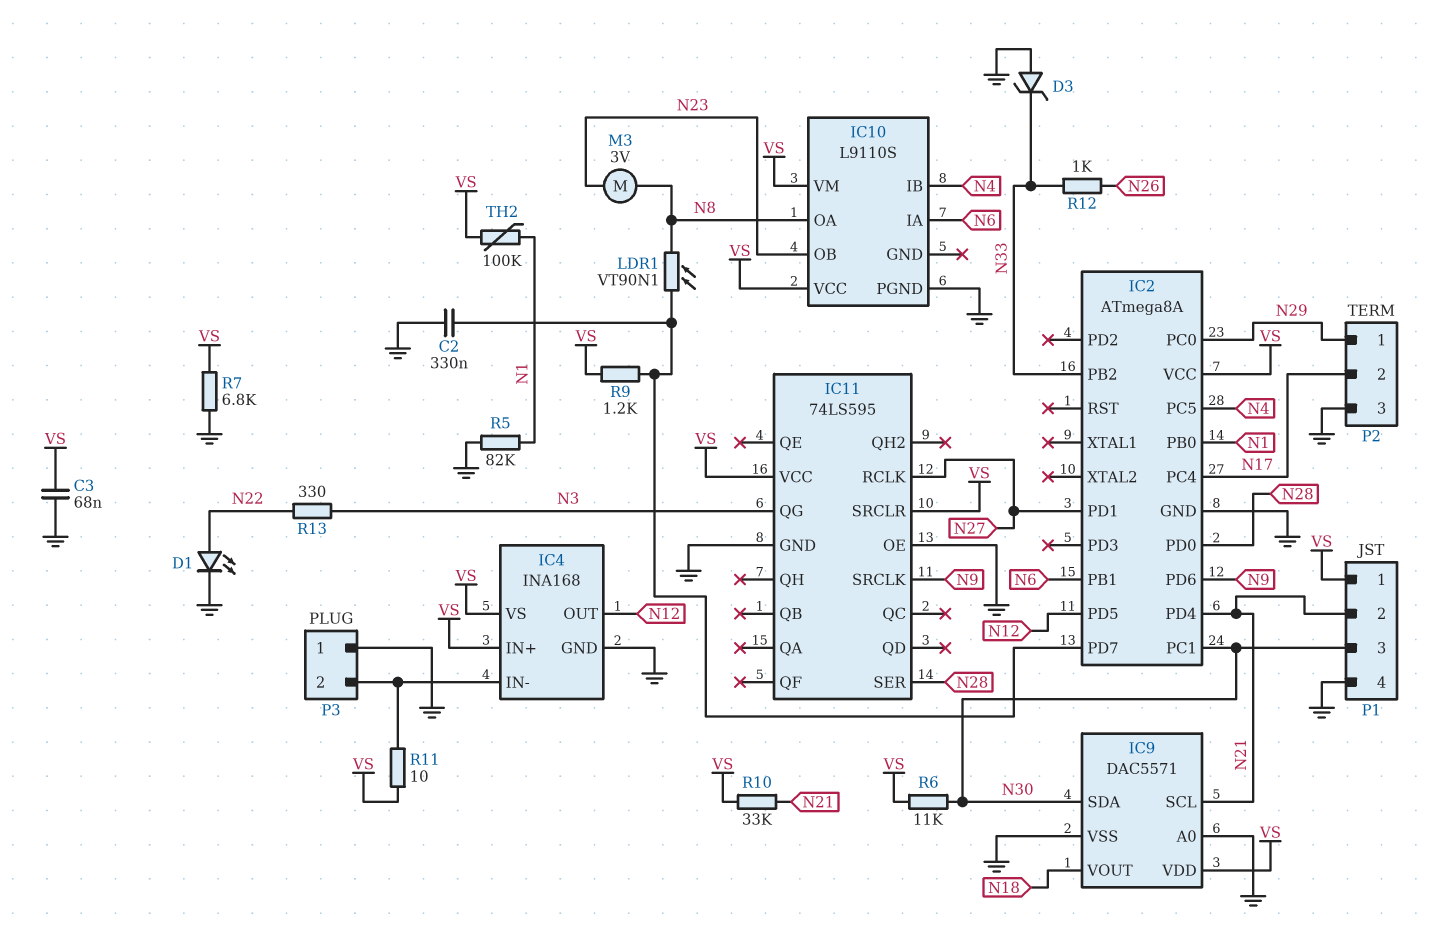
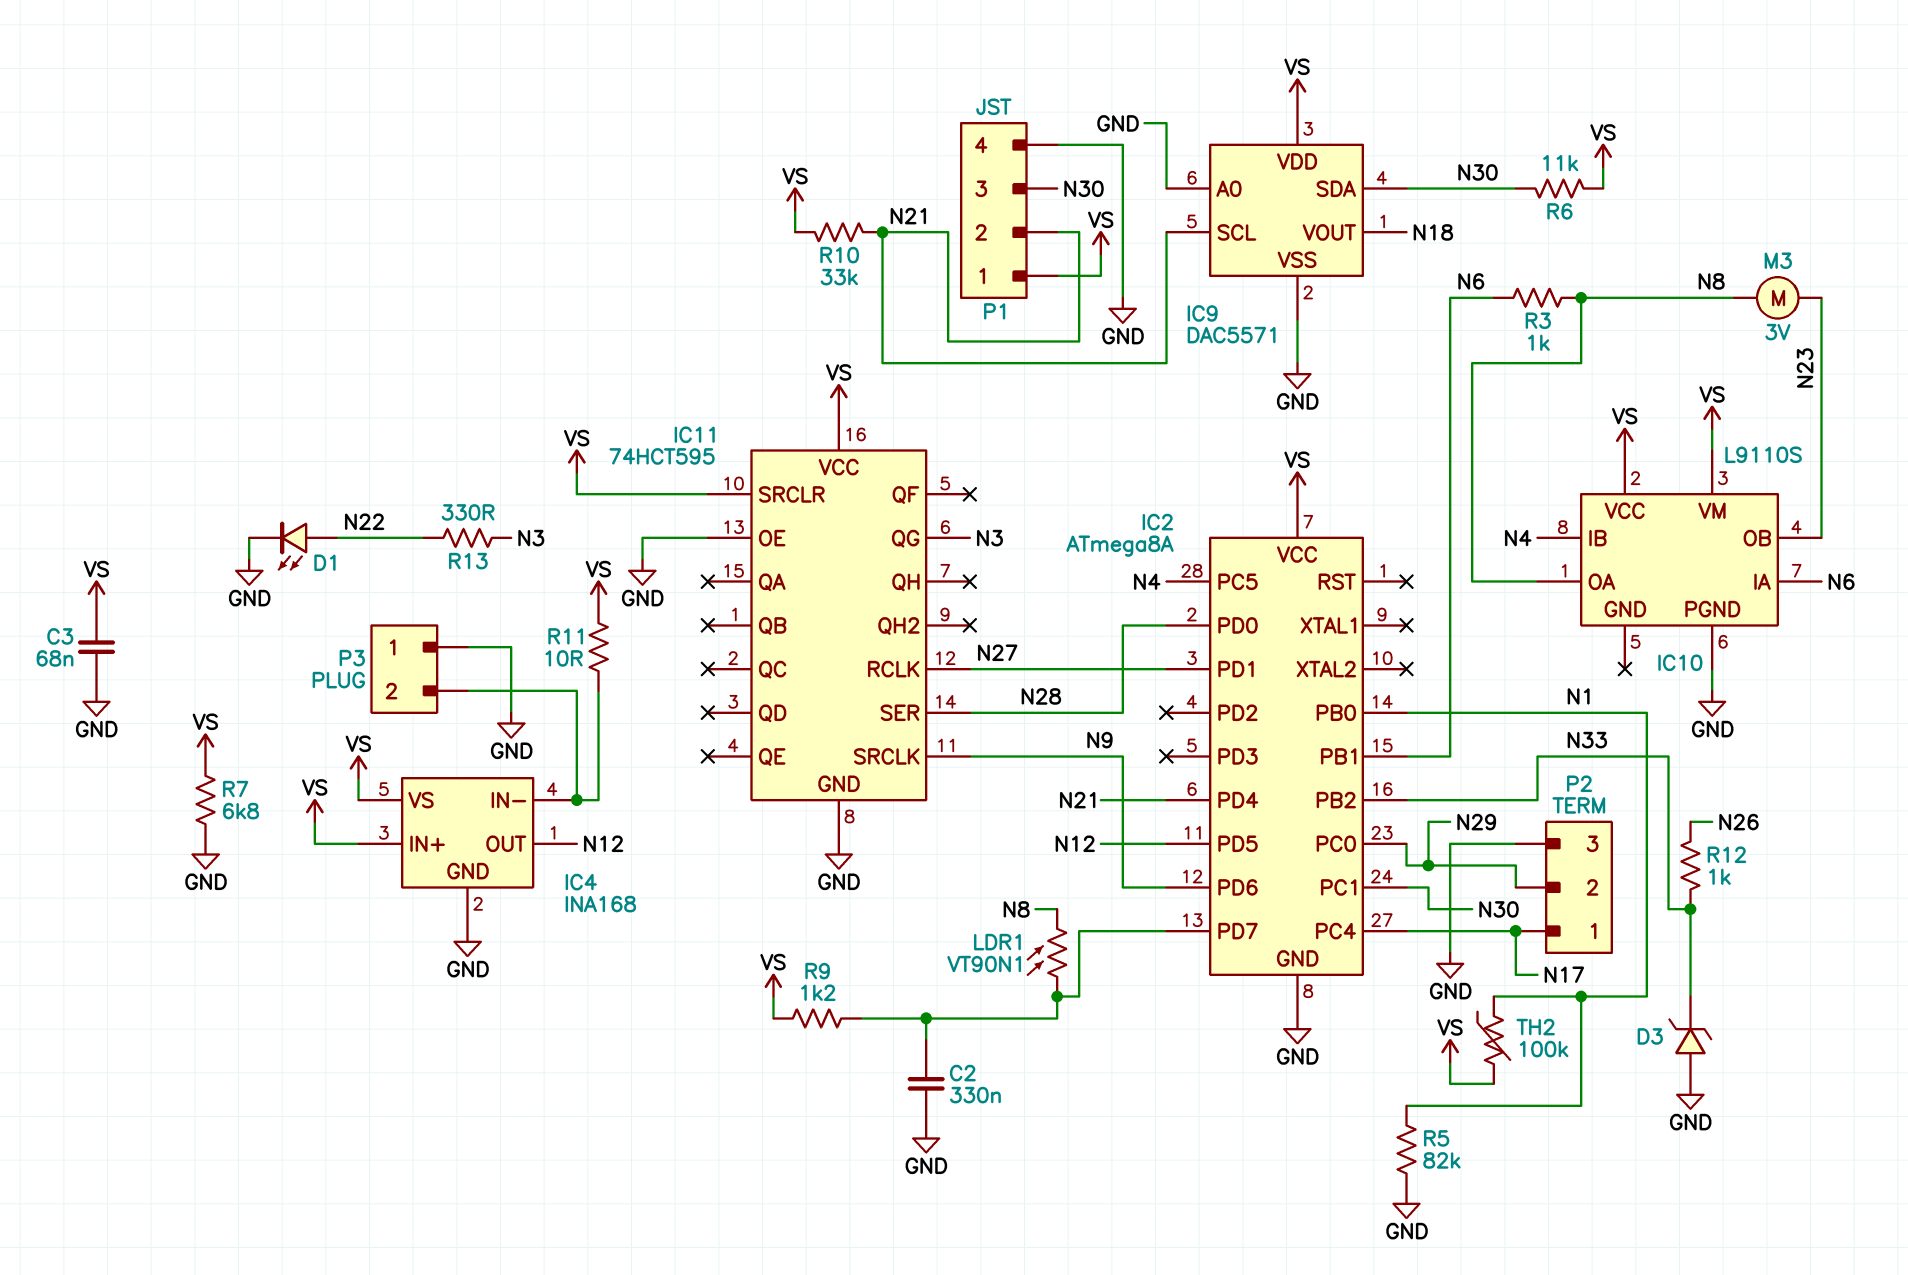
IC11: 74LS595 -> 74HCT595
P2 pin 1: N29 -> N17
P2 pin 2: N17 -> N29
R3: none -> 1k (N6, N8)

